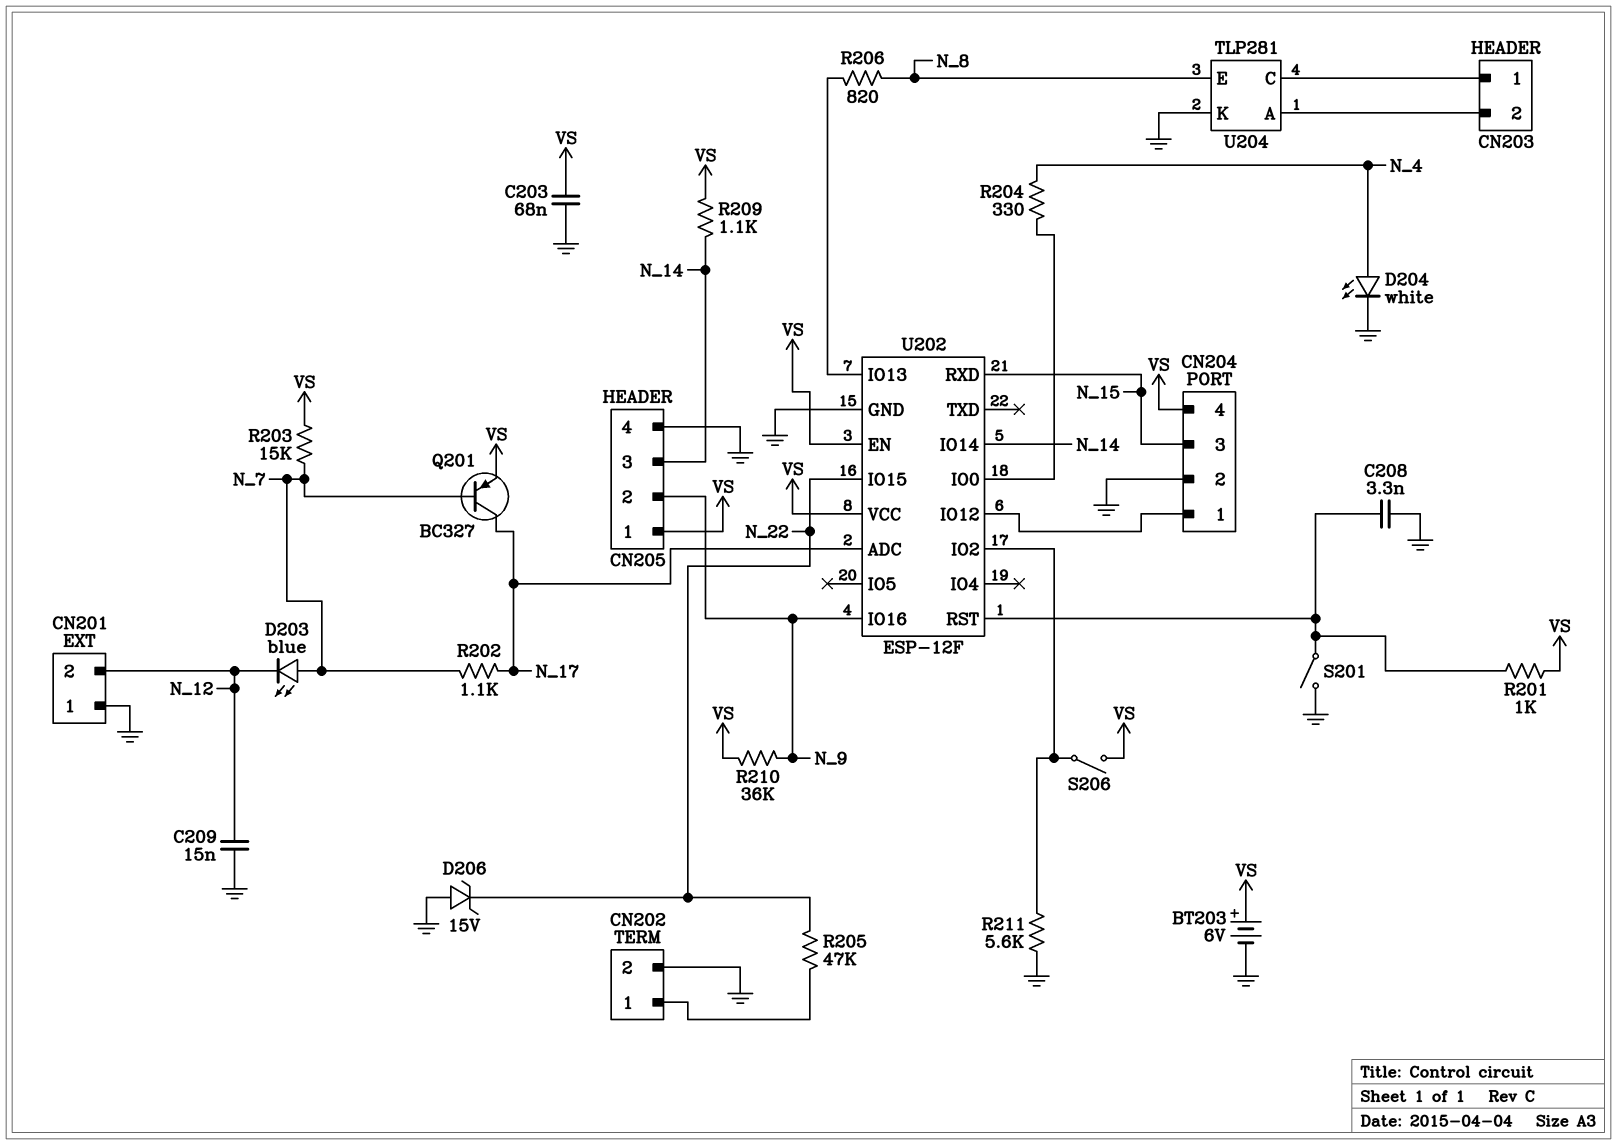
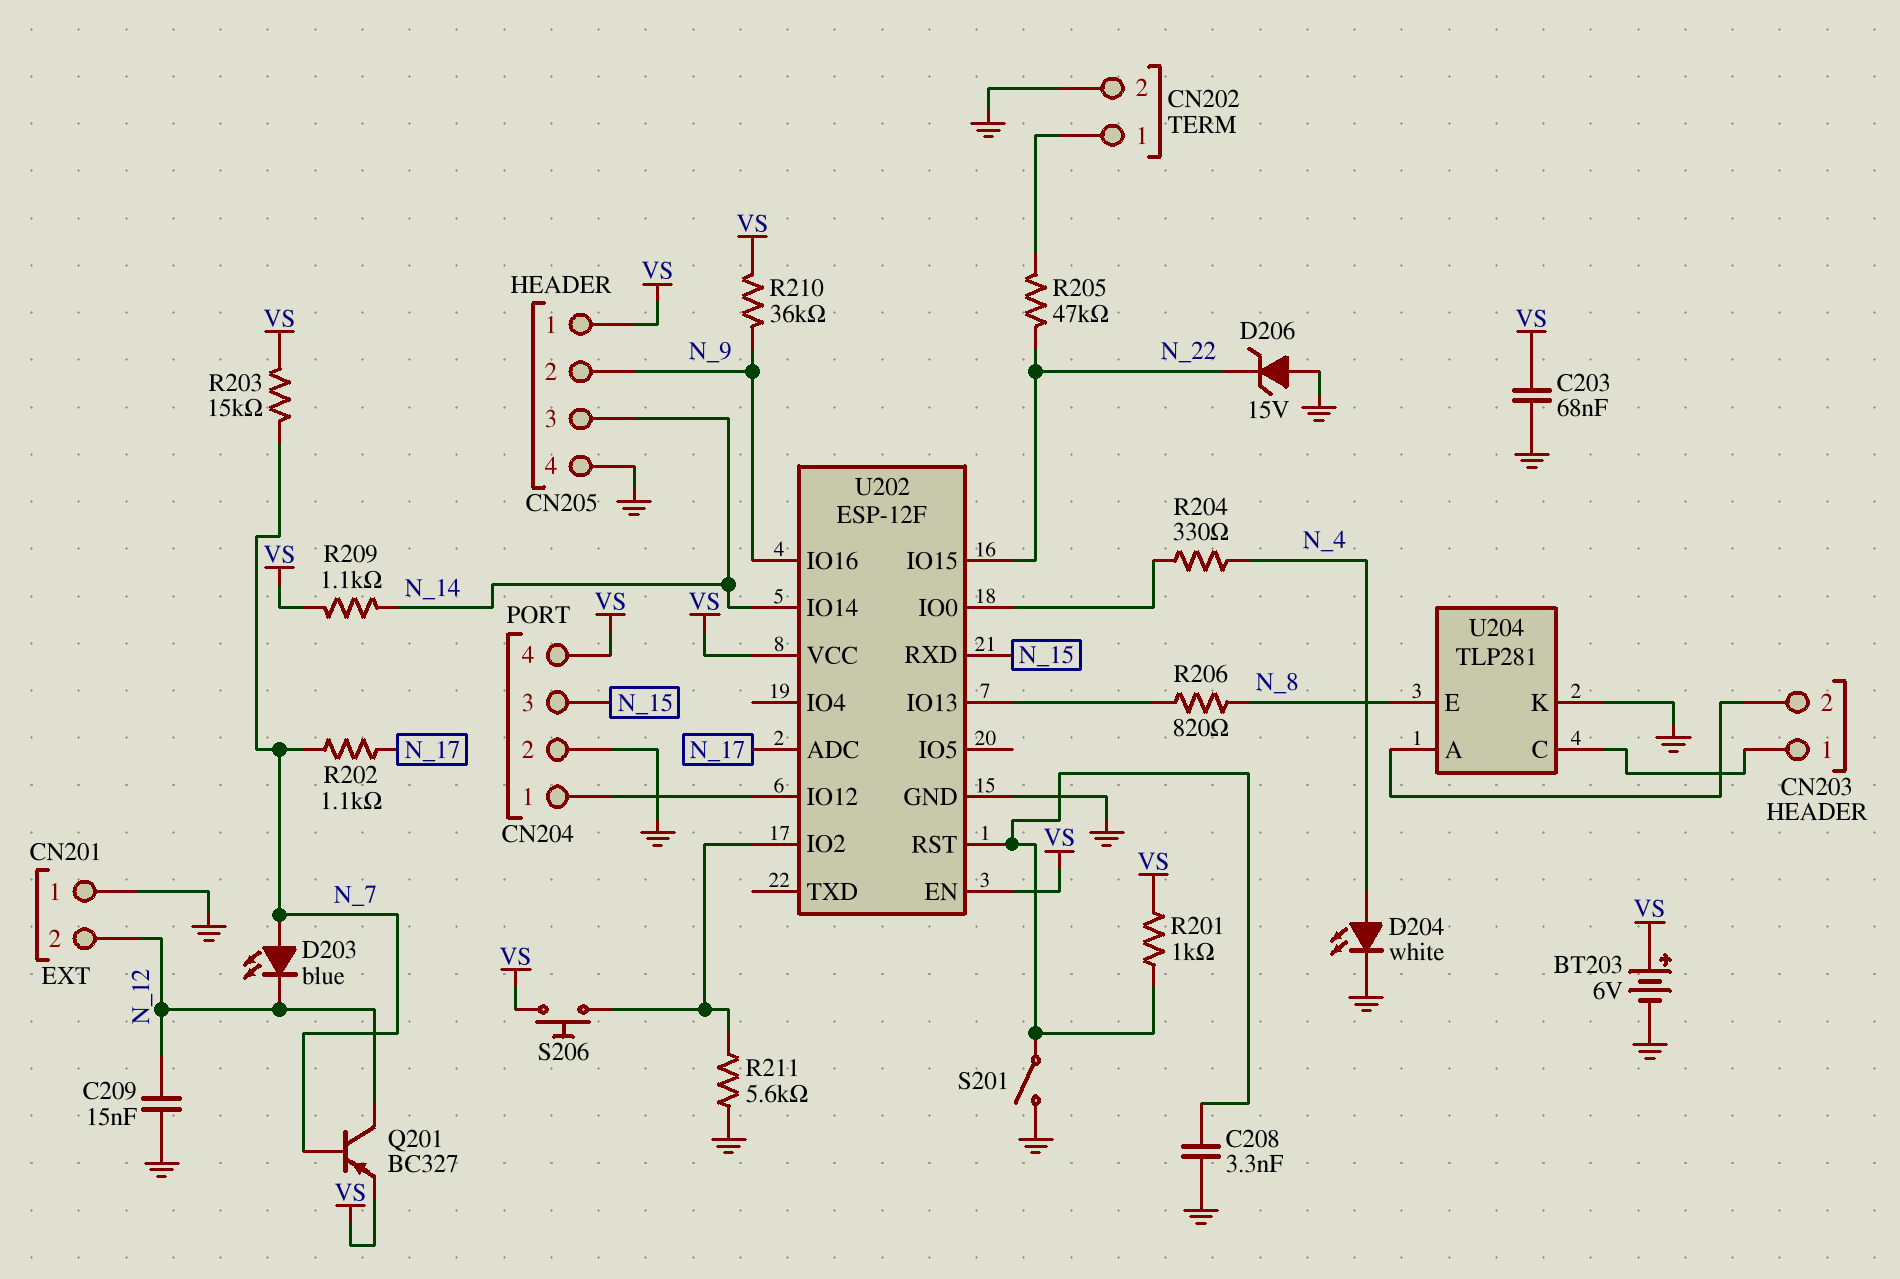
Q201: PNP BC327 (B N_7, C N_17, E VS) -> PNP BC327 (B N_7, C N_12, E VS)
S206: switch (U202/IO2, VS) -> button (U202/IO2, VS)

